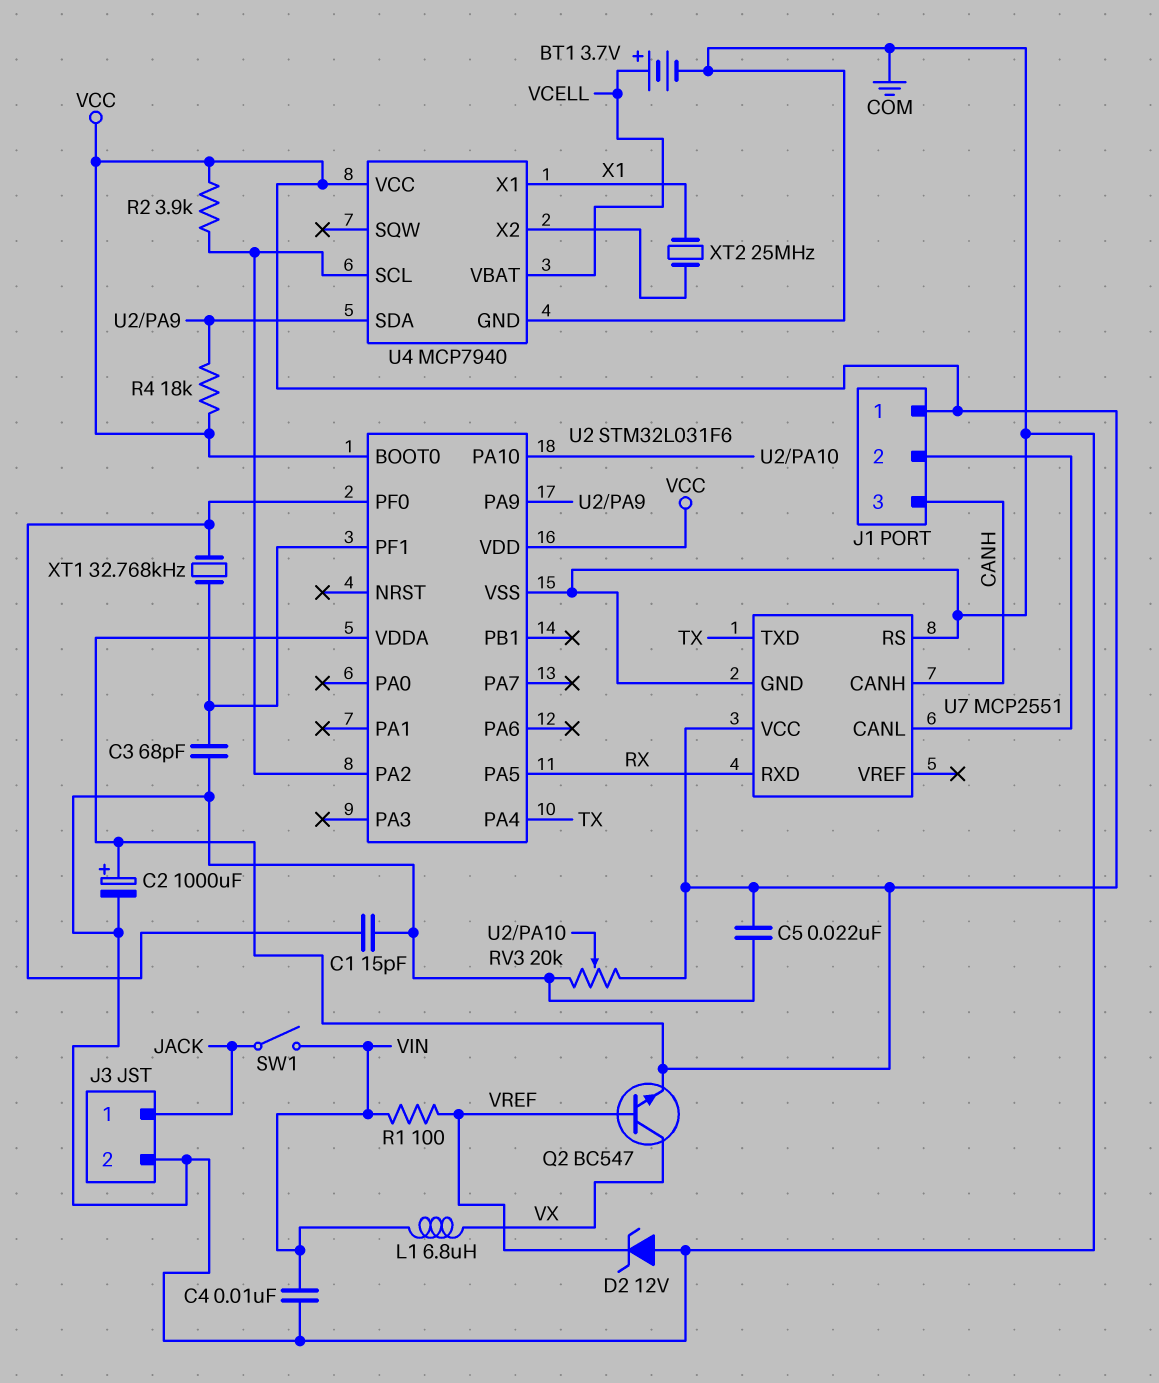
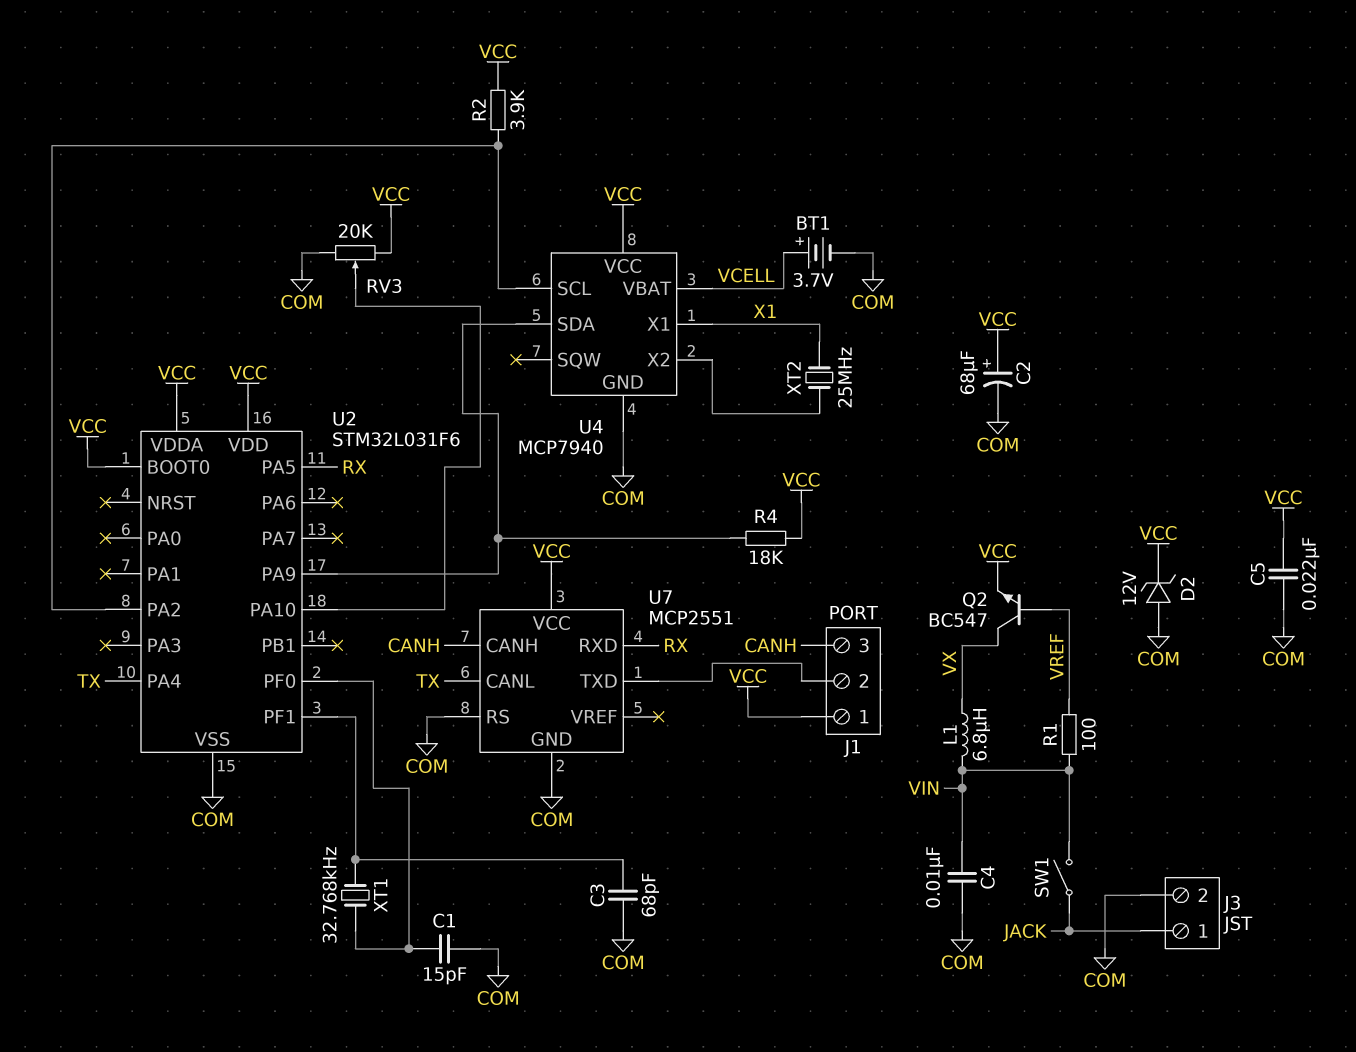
C2: 1000uF (plus VCC, minus COM) -> 68uF (plus VCC, minus COM)
D2: zener 12V (A COM, K VREF) -> zener 12V (A COM, K VCC)
U7 pin CANL: J1/2 -> TX
U7 pin TXD: TX -> J1/2

